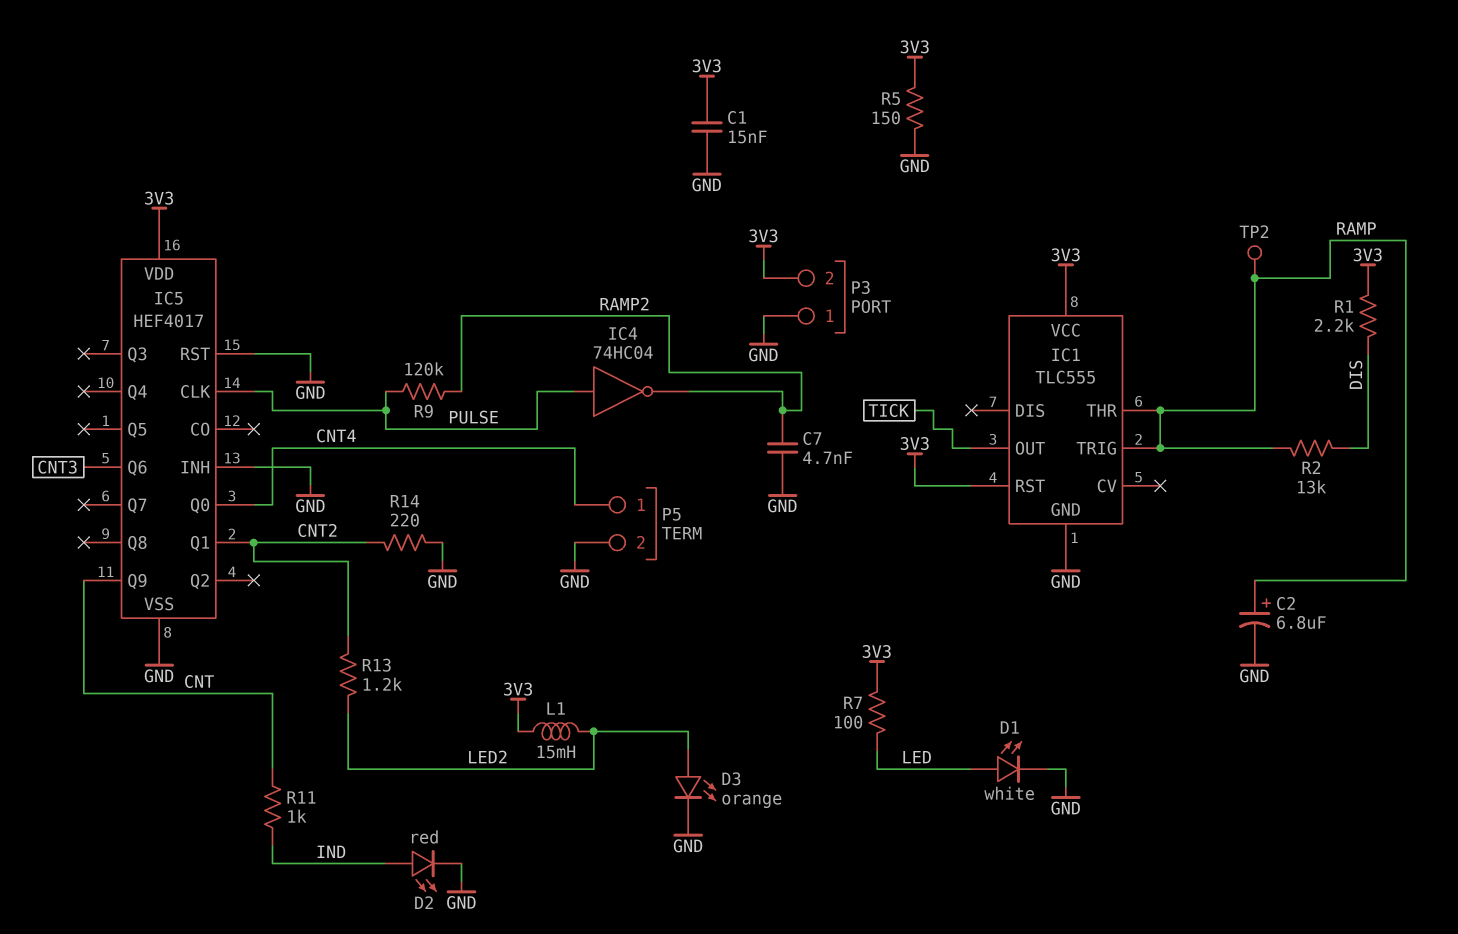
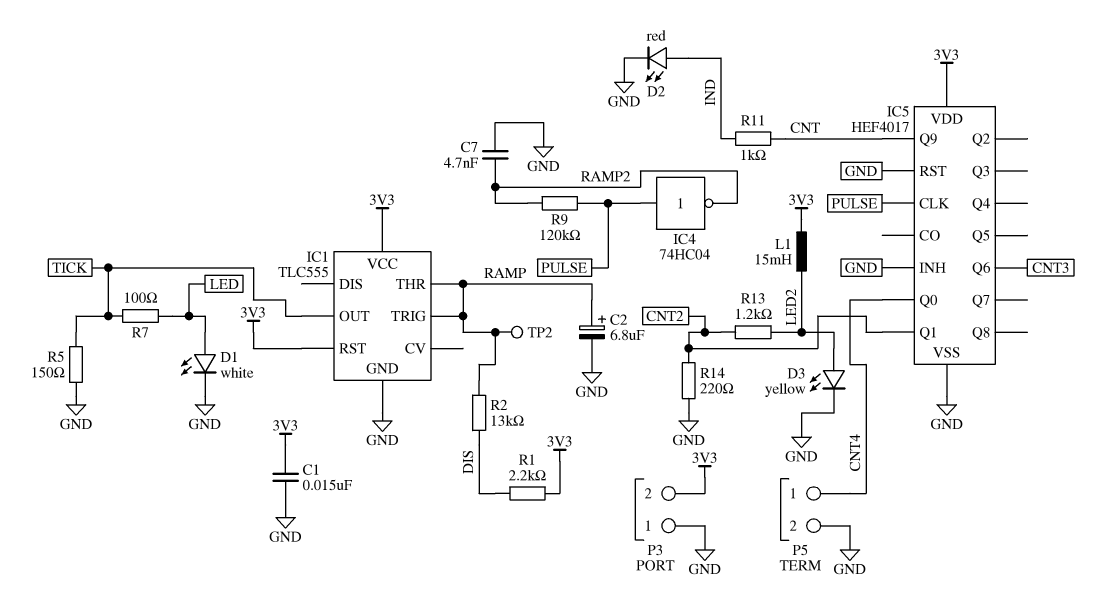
D3: LED orange (A LED2, K GND) -> LED yellow (A LED2, K GND)
R5: 150 (3V3, GND) -> 150 (GND, TICK)
R7: 100 (3V3, LED) -> 100 (LED, TICK)

